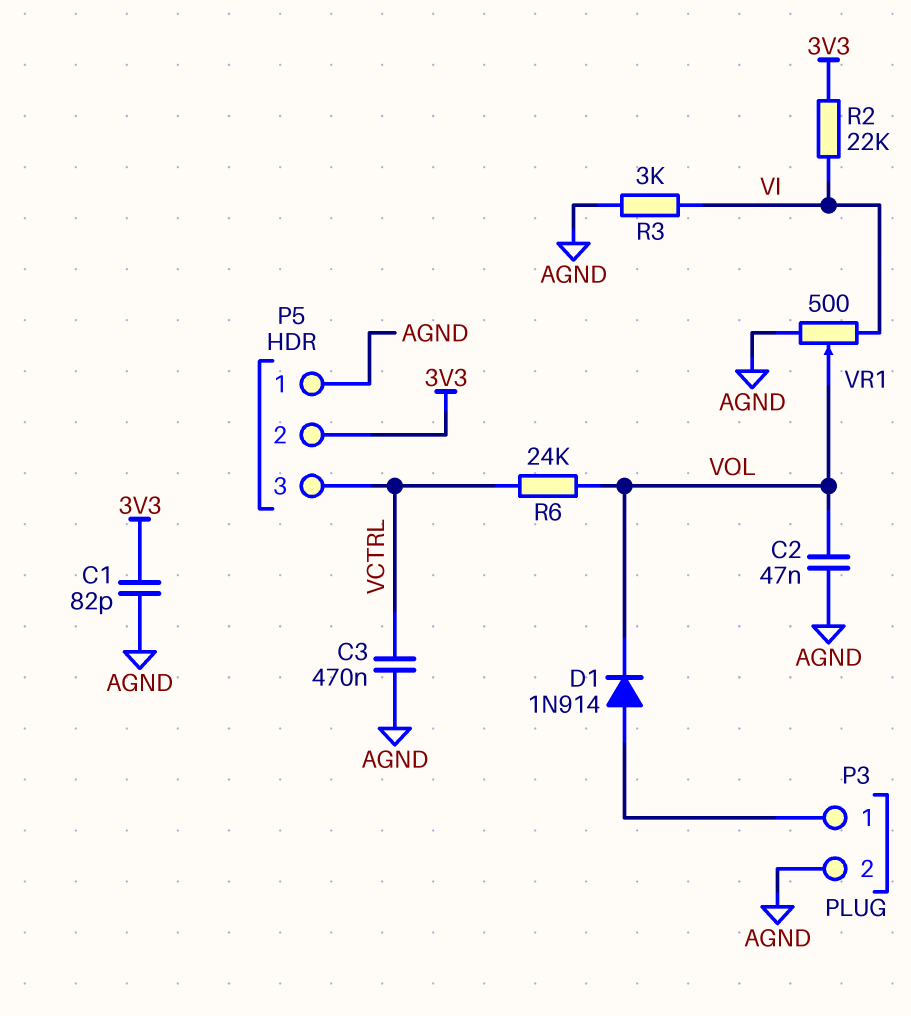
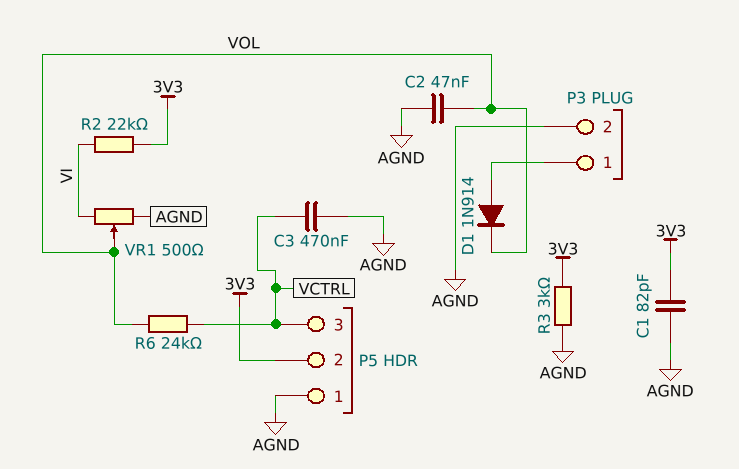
R3: 3k (AGND, VI) -> 3k (3V3, AGND)

